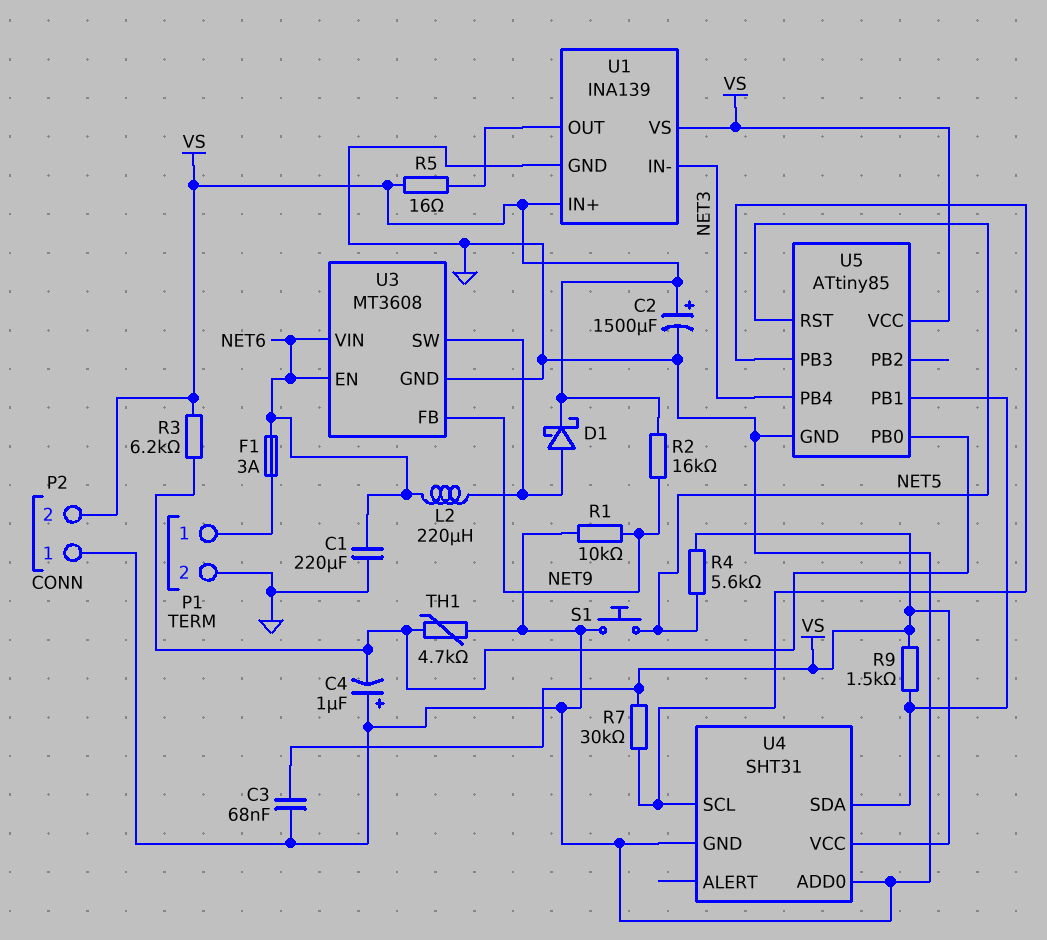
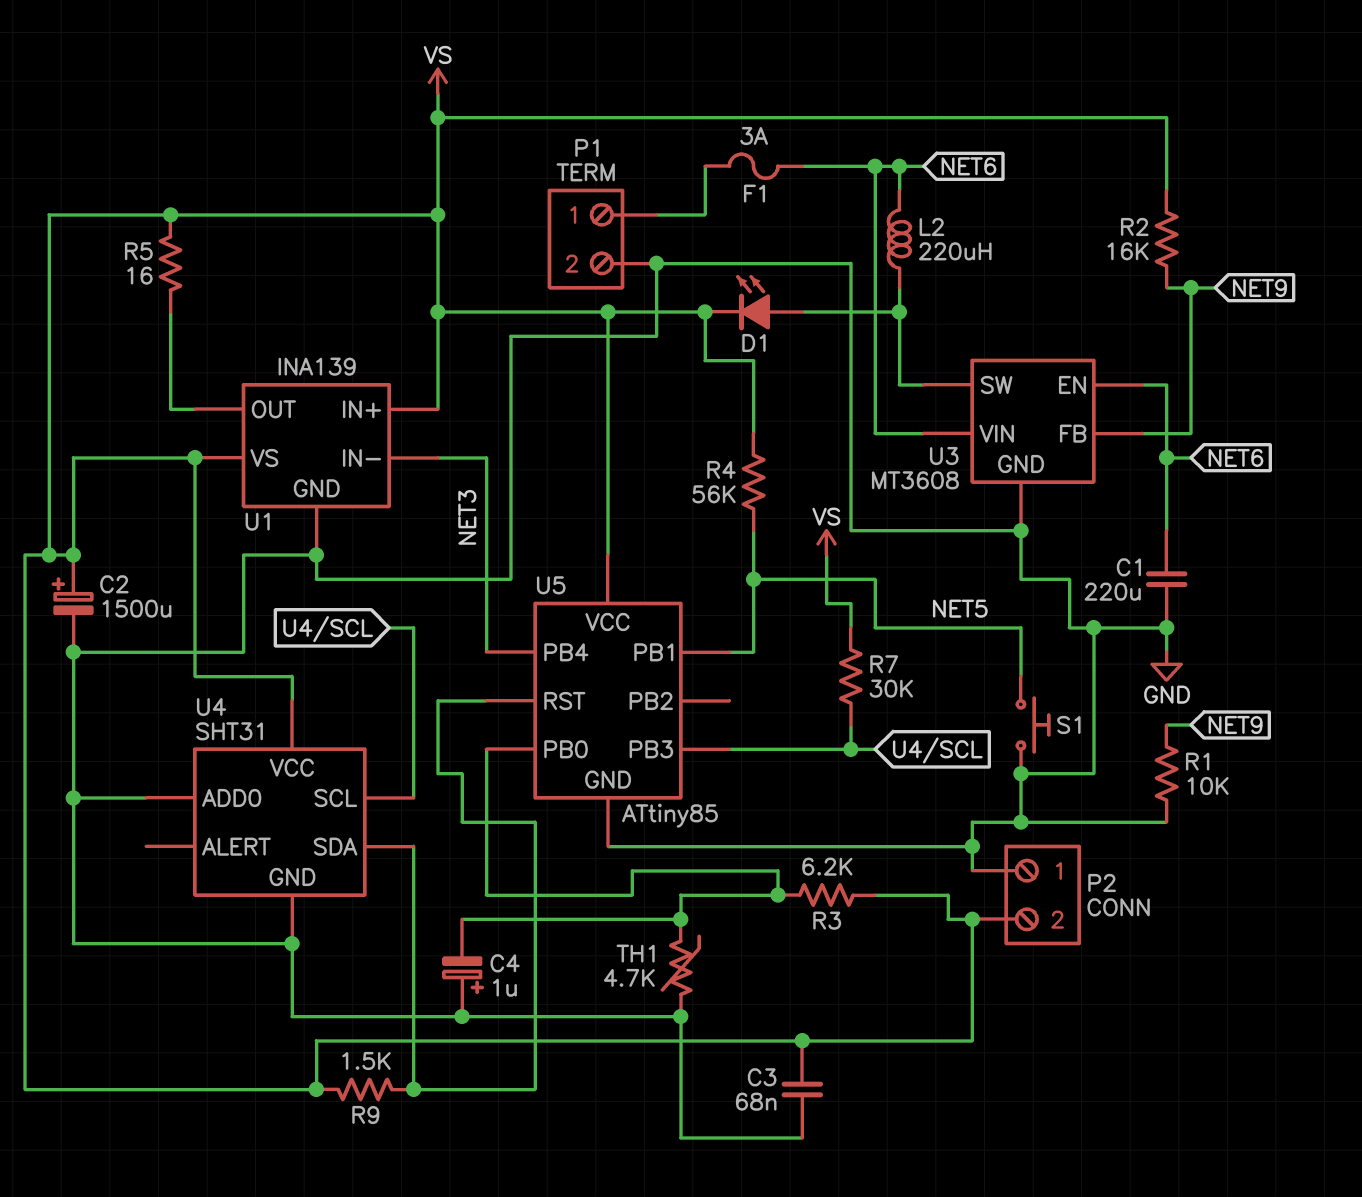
D1: schottky (A U3/SW, K VS) -> LED (A U3/SW, K VS)
R4: 5.6k (NET5, VS) -> 56k (NET5, VS)
U5 pin PB1: U4/SDA -> NET5
U5 pin RST: NET5 -> U4/SDA

